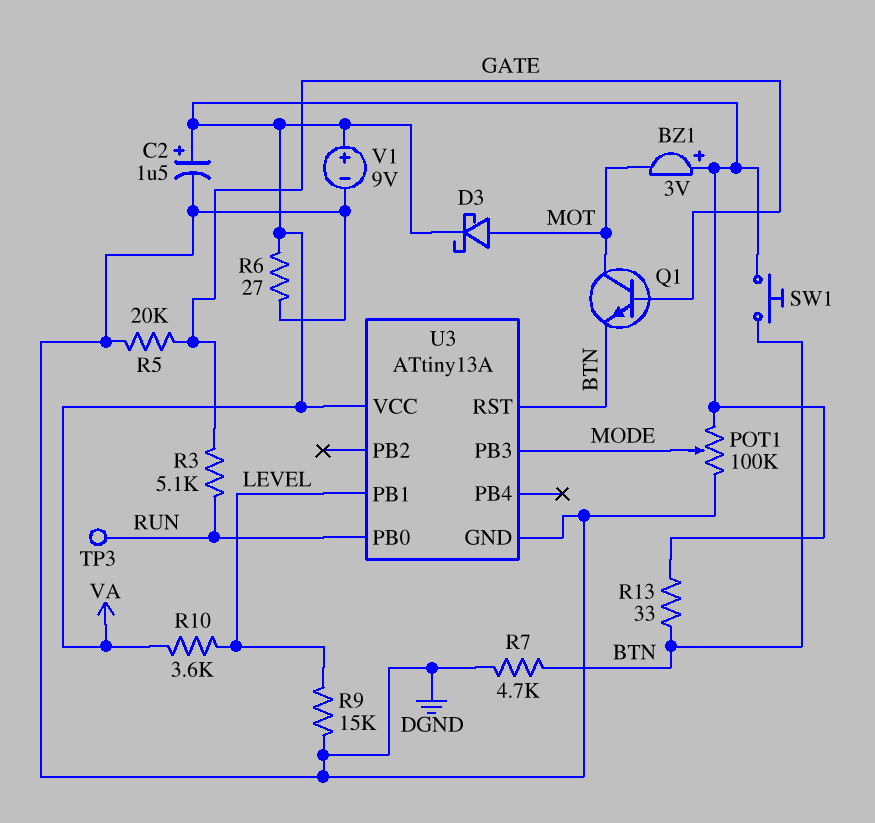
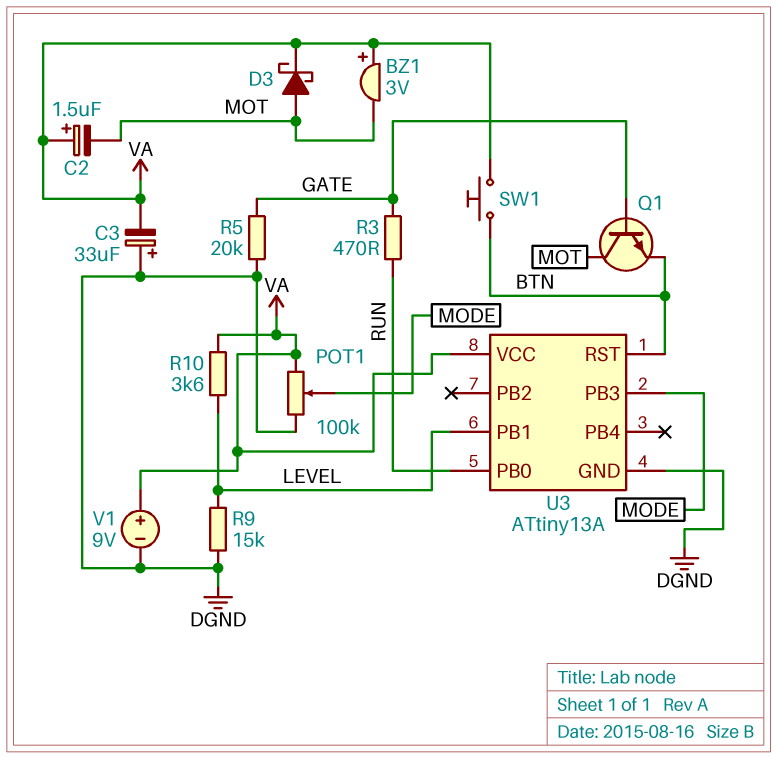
C2: 1.5uF (plus VA, minus DGND) -> 1.5uF (plus VA, minus MOT)
C3: none -> 33uF (plus DGND, minus VA)
R3: 5.1k (GATE, RUN) -> 470 (GATE, RUN)
R6: 27 (DGND, VA) -> none
R7: 4.7k (BTN, DGND) -> none
R13: 33 (BTN, VA) -> none
TP3: test point (RUN) -> none

